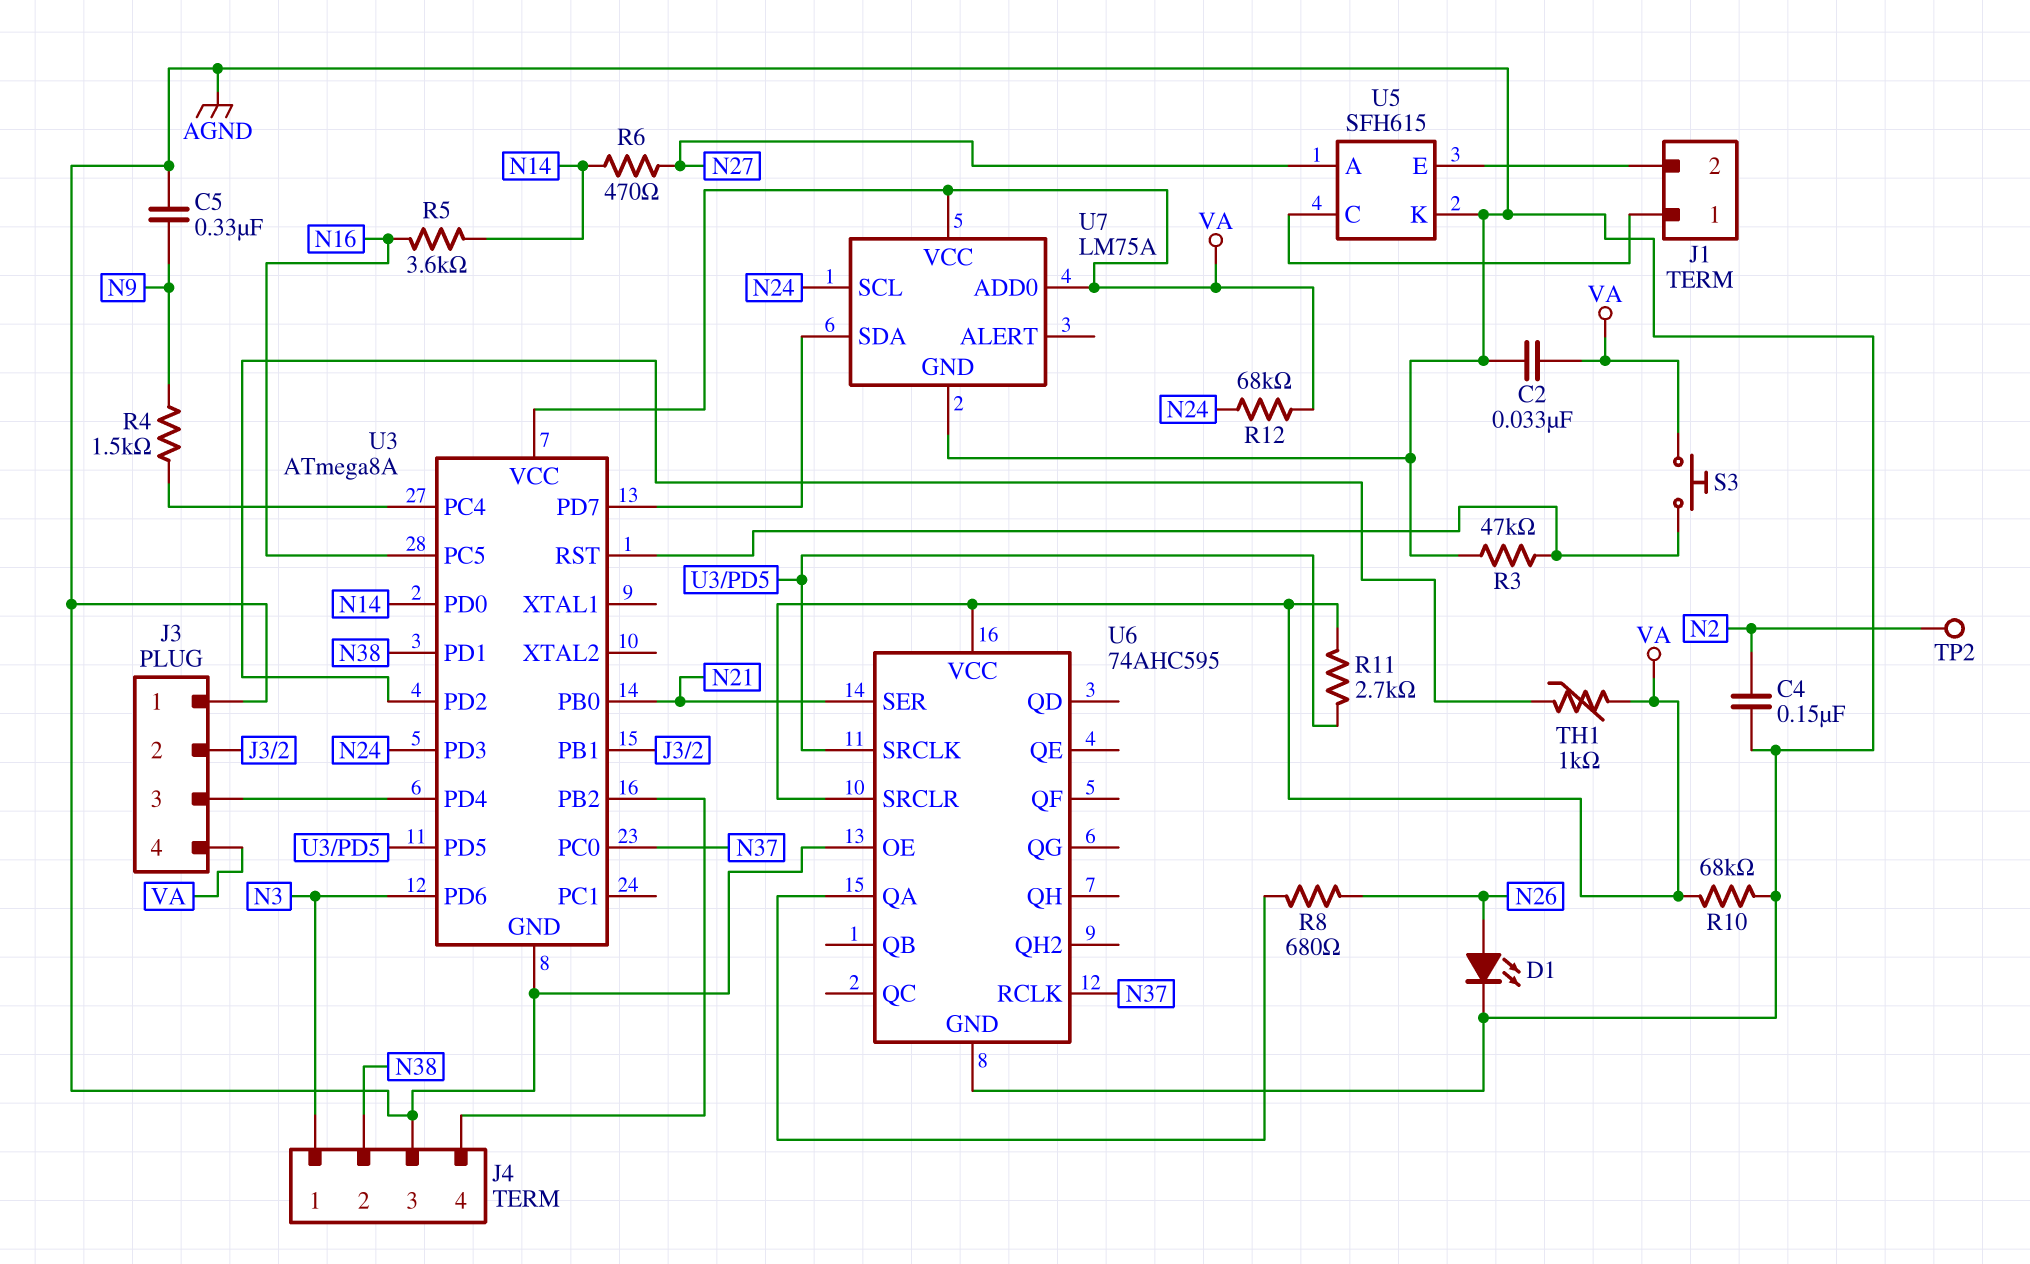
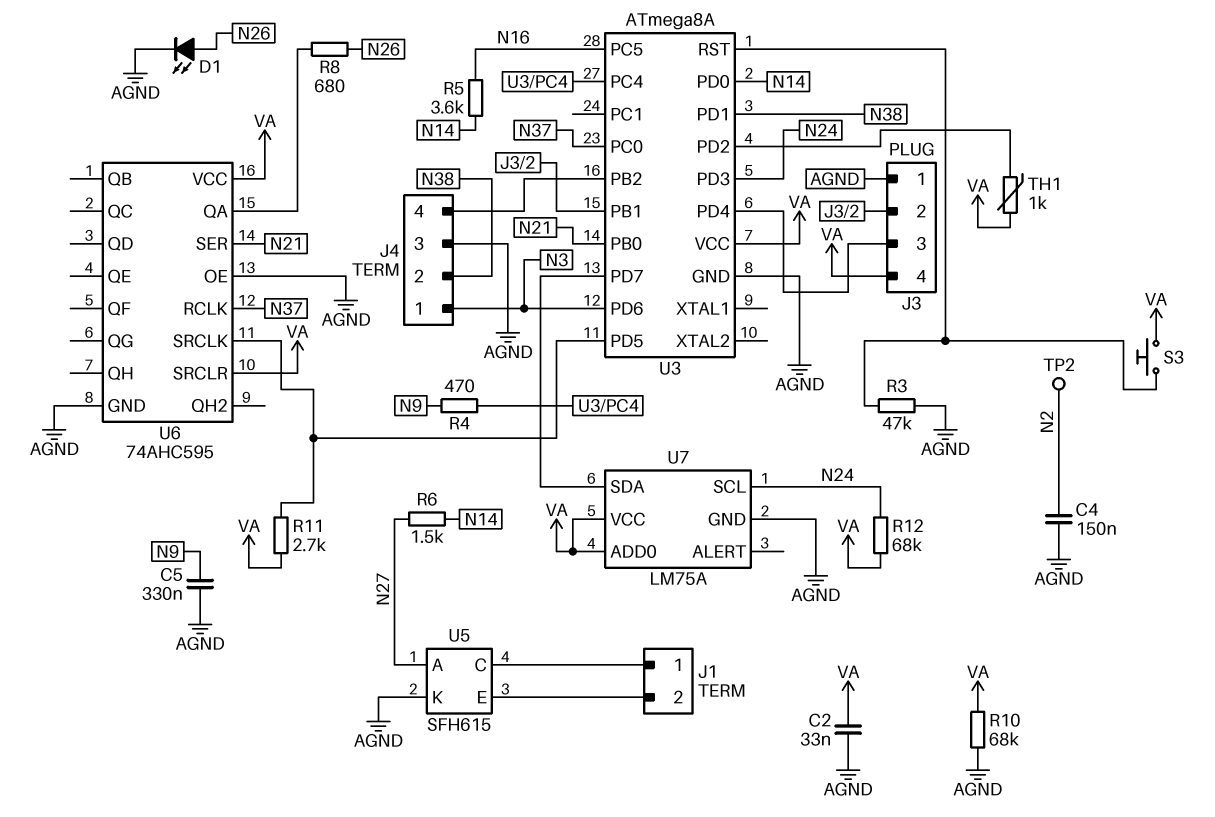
R4: 1.5k (N9, U3/PC4) -> 470 (N9, U3/PC4)
R6: 470 (N14, N27) -> 1.5k (N14, N27)

